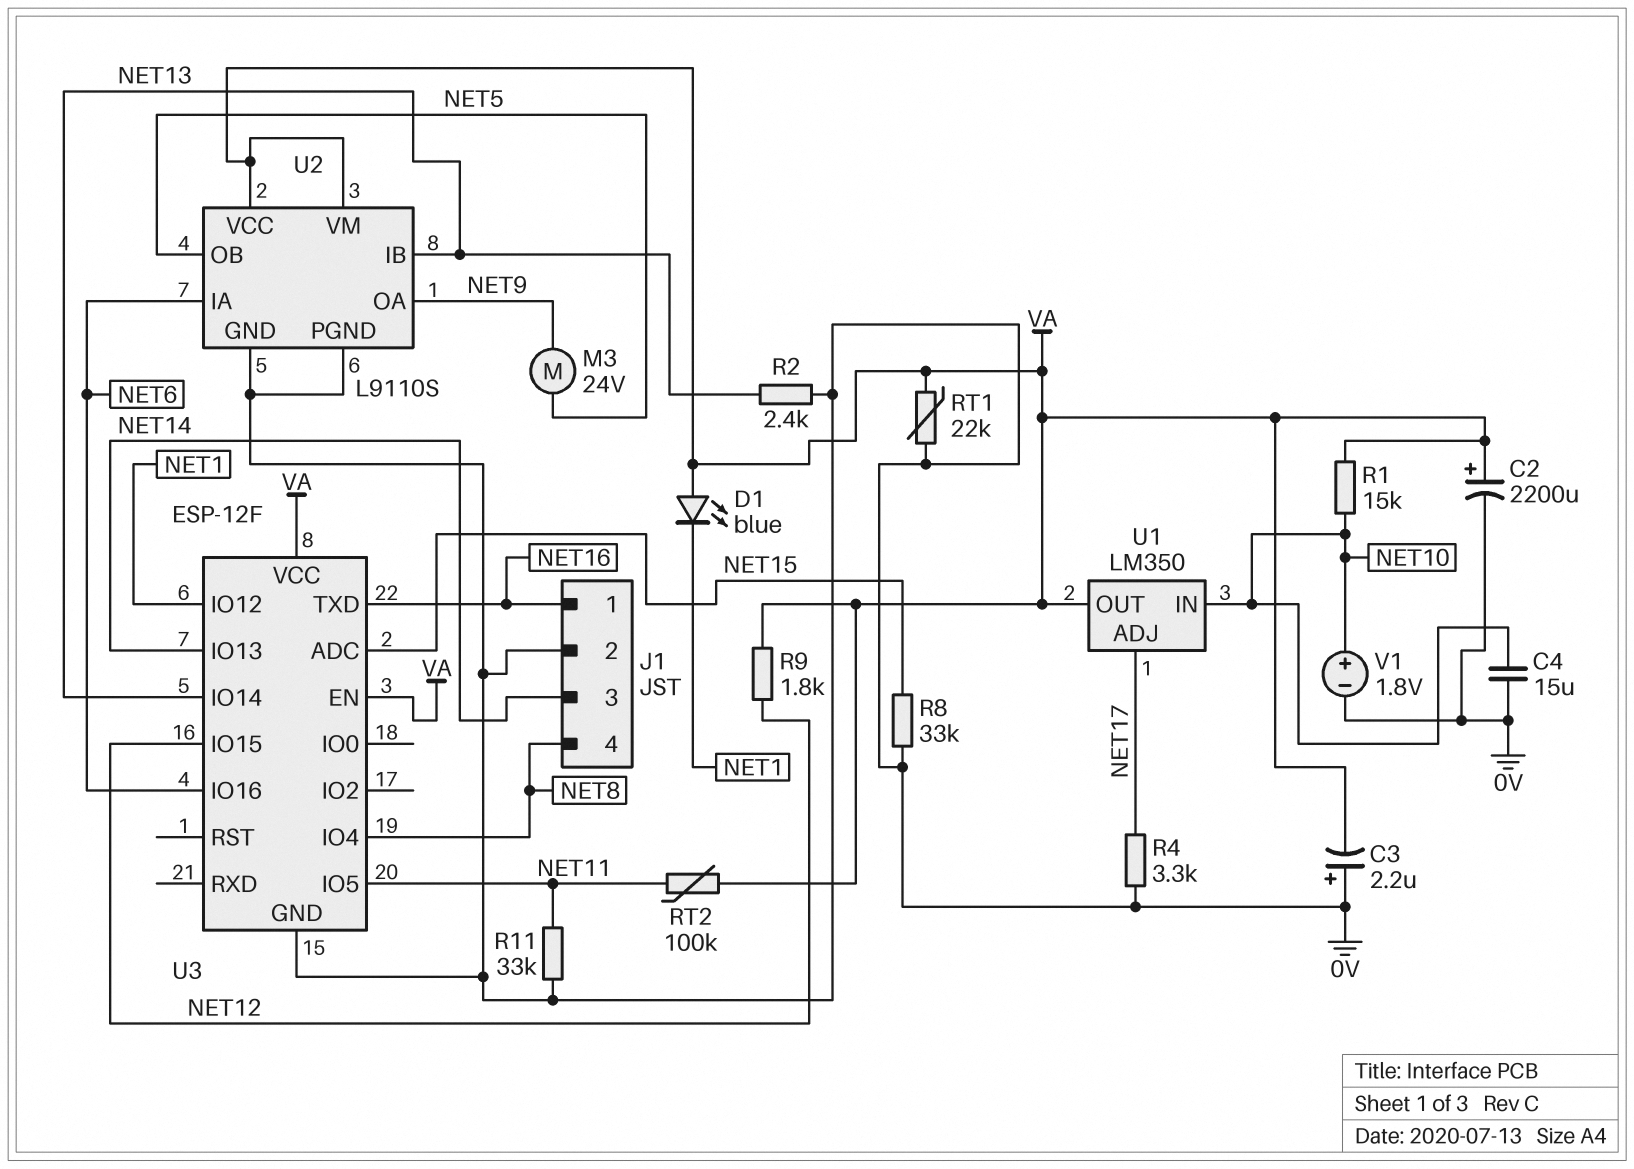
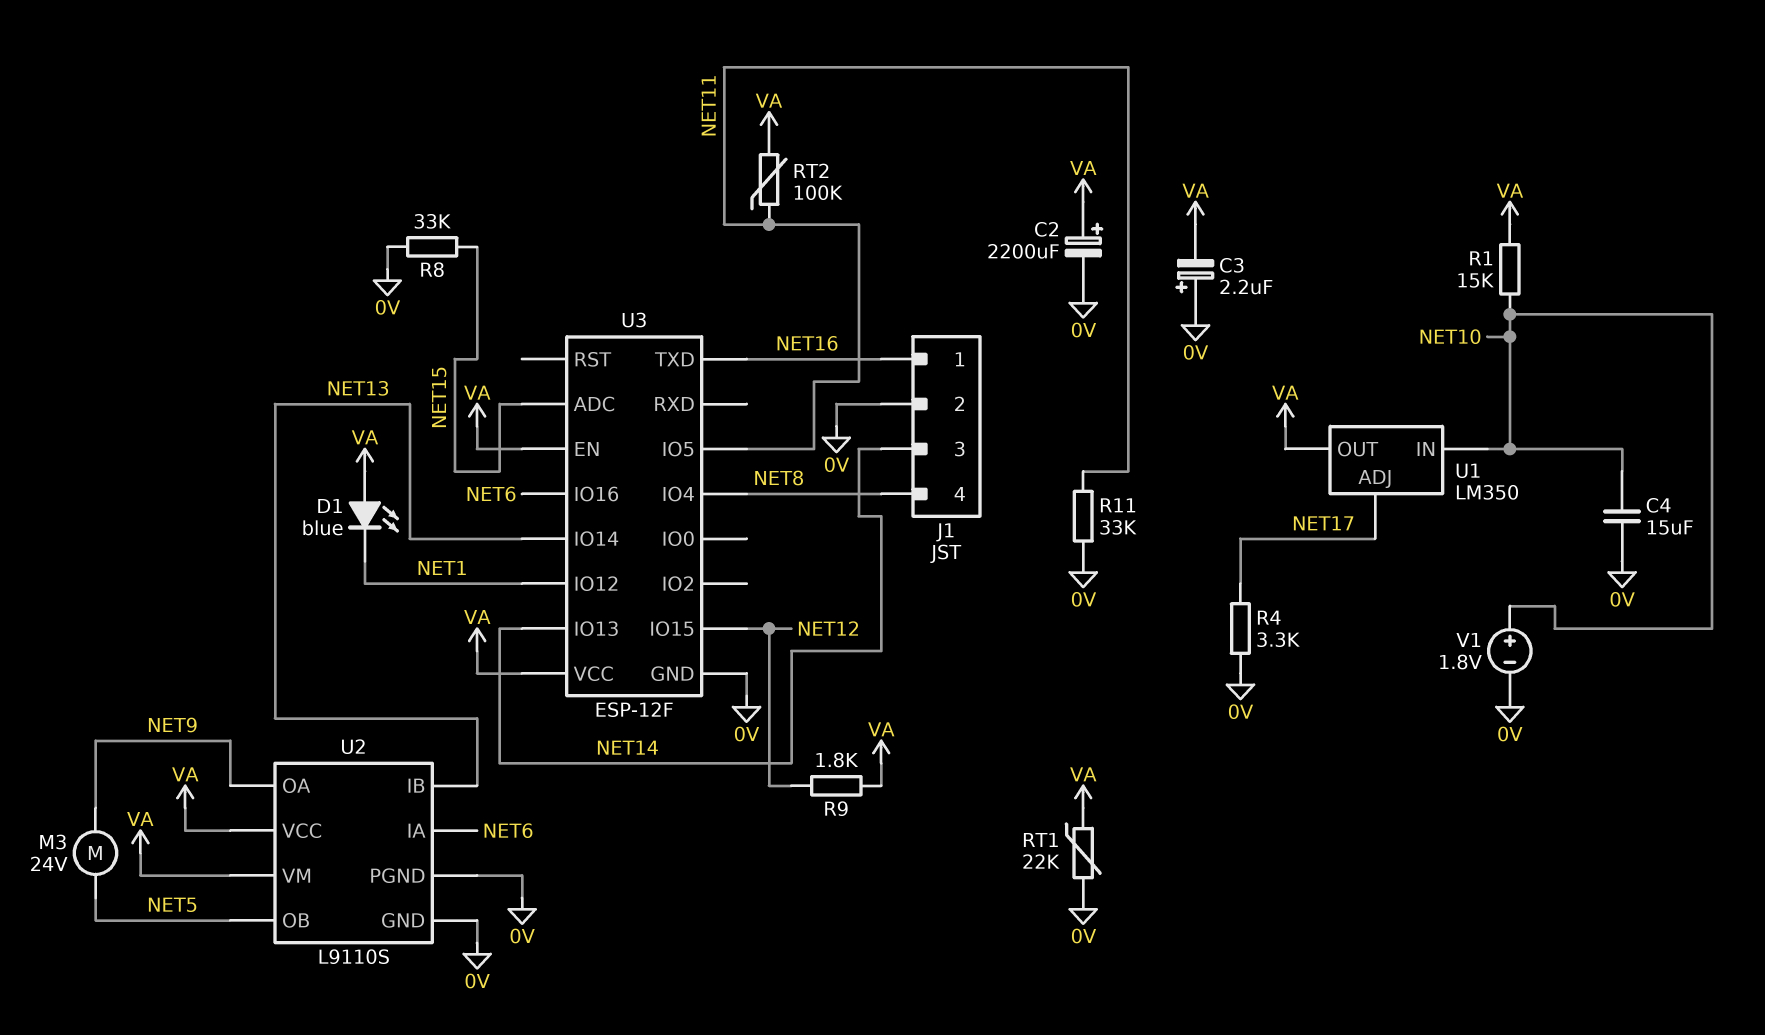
R2: 2.4k (0V, NET13) -> none

